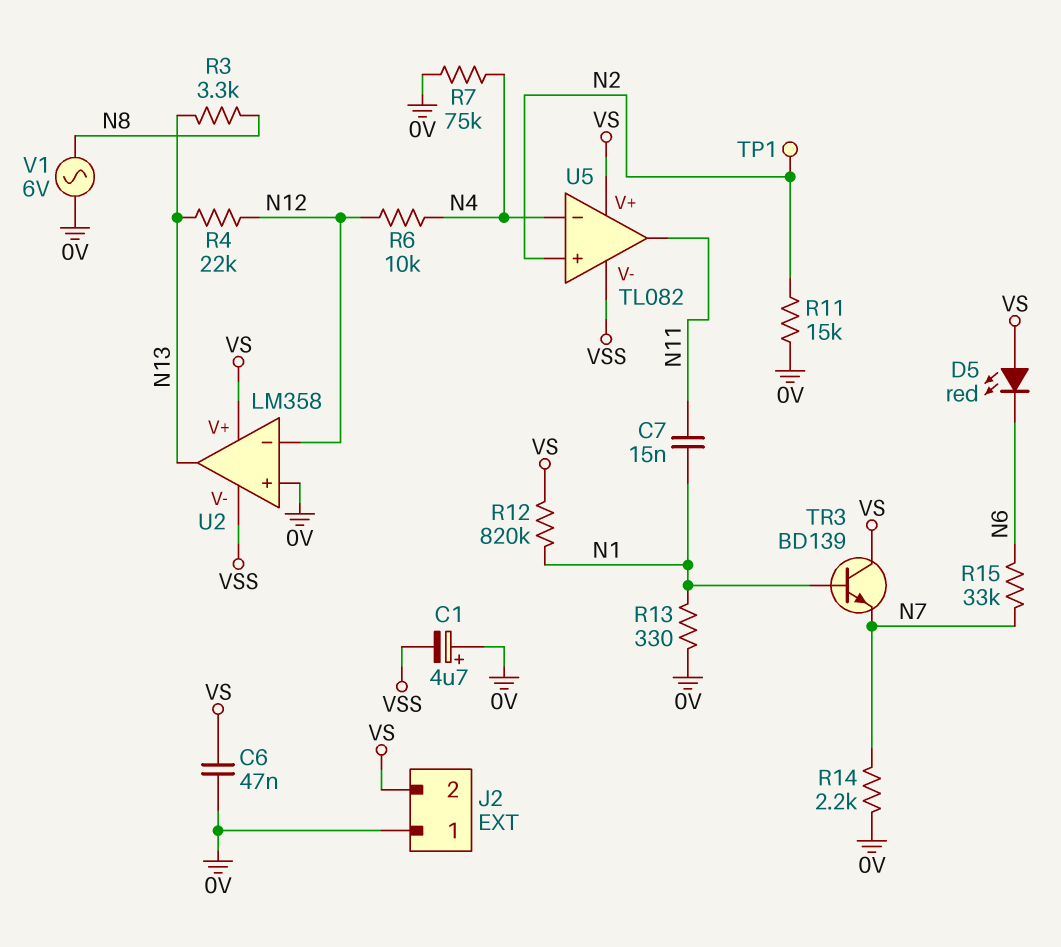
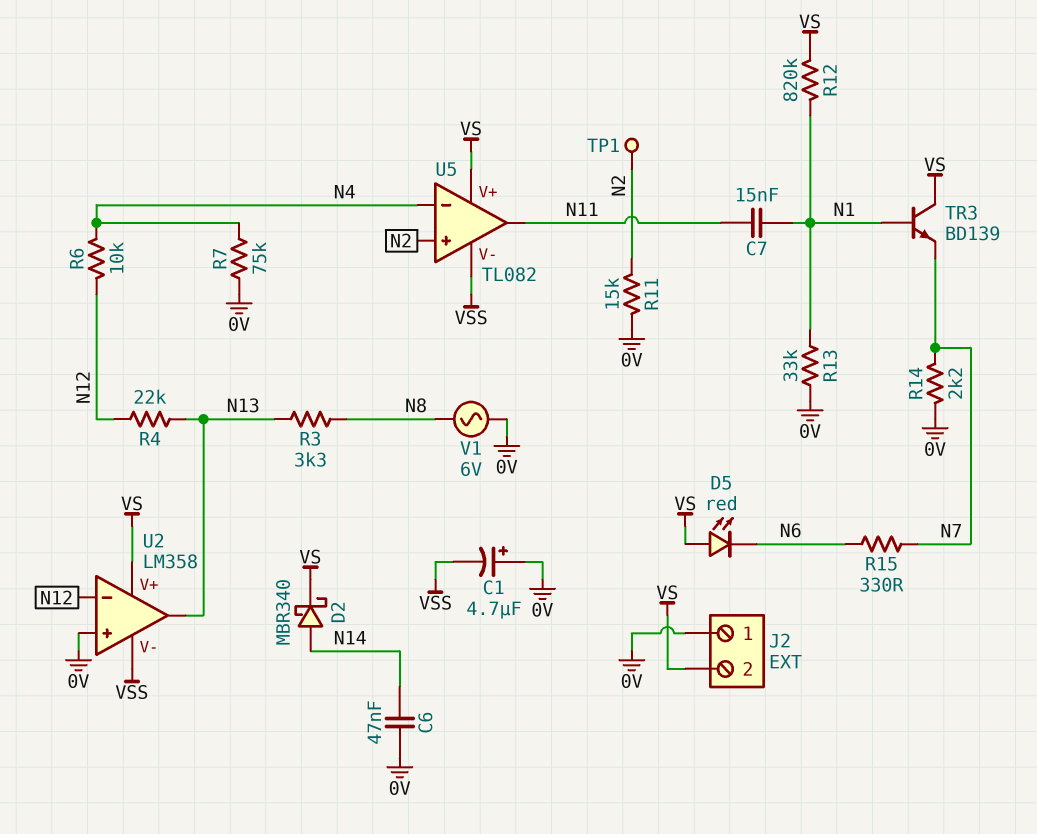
C6: 47nF (0V, VS) -> 47nF (0V, N14)
D2: none -> schottky MBR340 (A N14, K VS)
R13: 330 (0V, N1) -> 33k (0V, N1)
R15: 33k (N6, N7) -> 330 (N6, N7)

